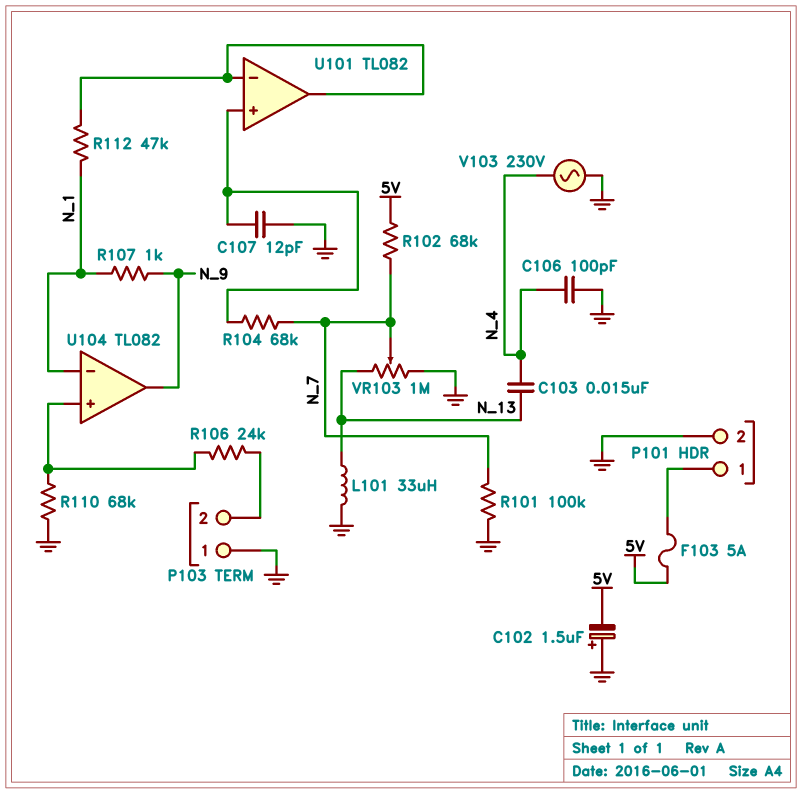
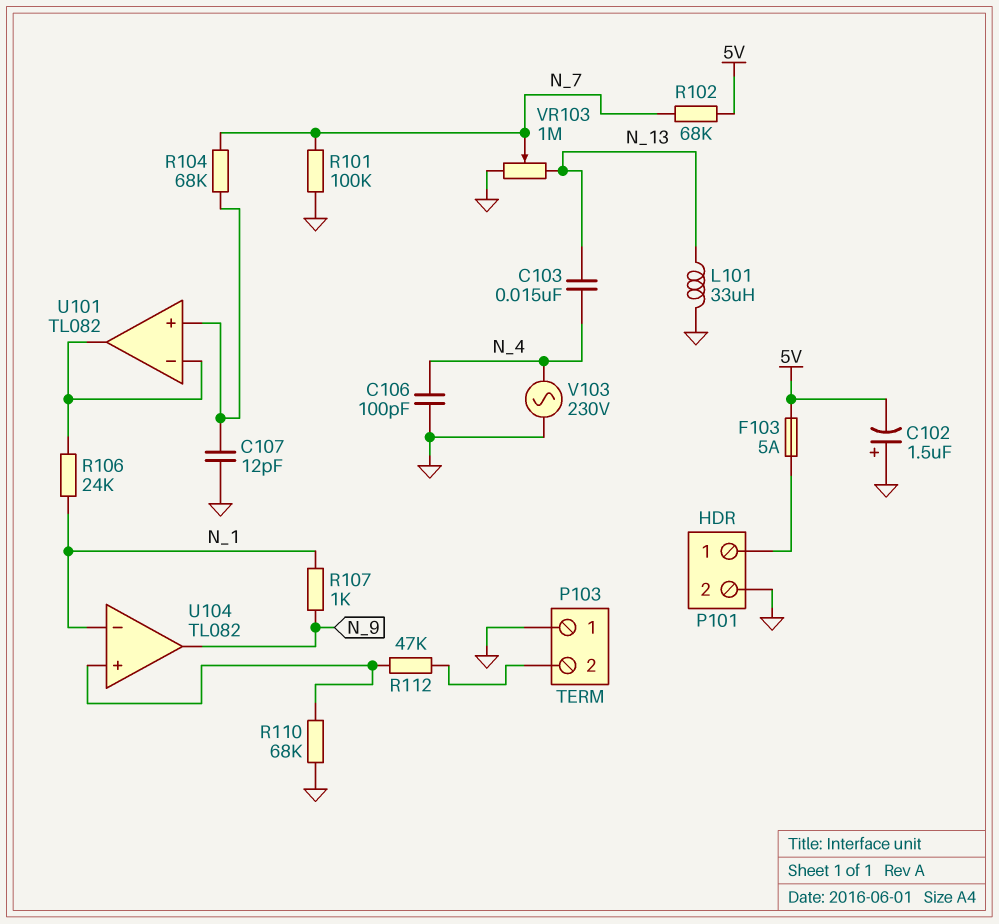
R106: 24k (P103/2, U104/in+) -> 24k (N_1, U101/in-)
R112: 47k (N_1, U101/in-) -> 47k (P103/2, U104/in+)

